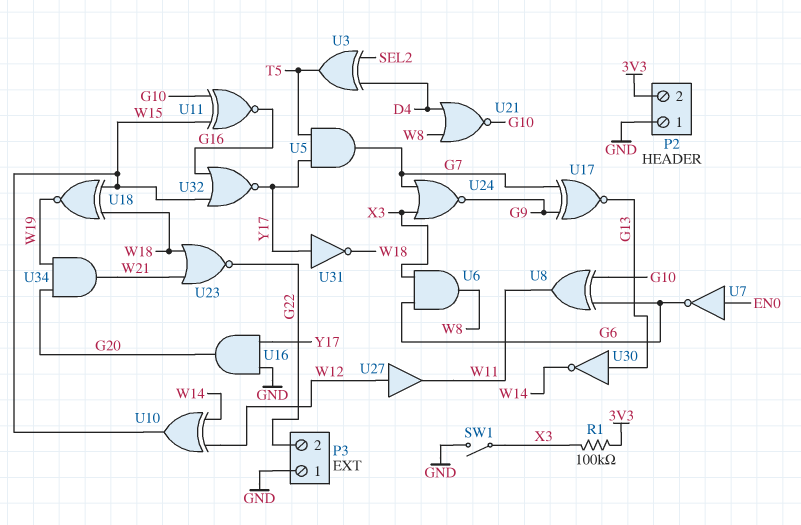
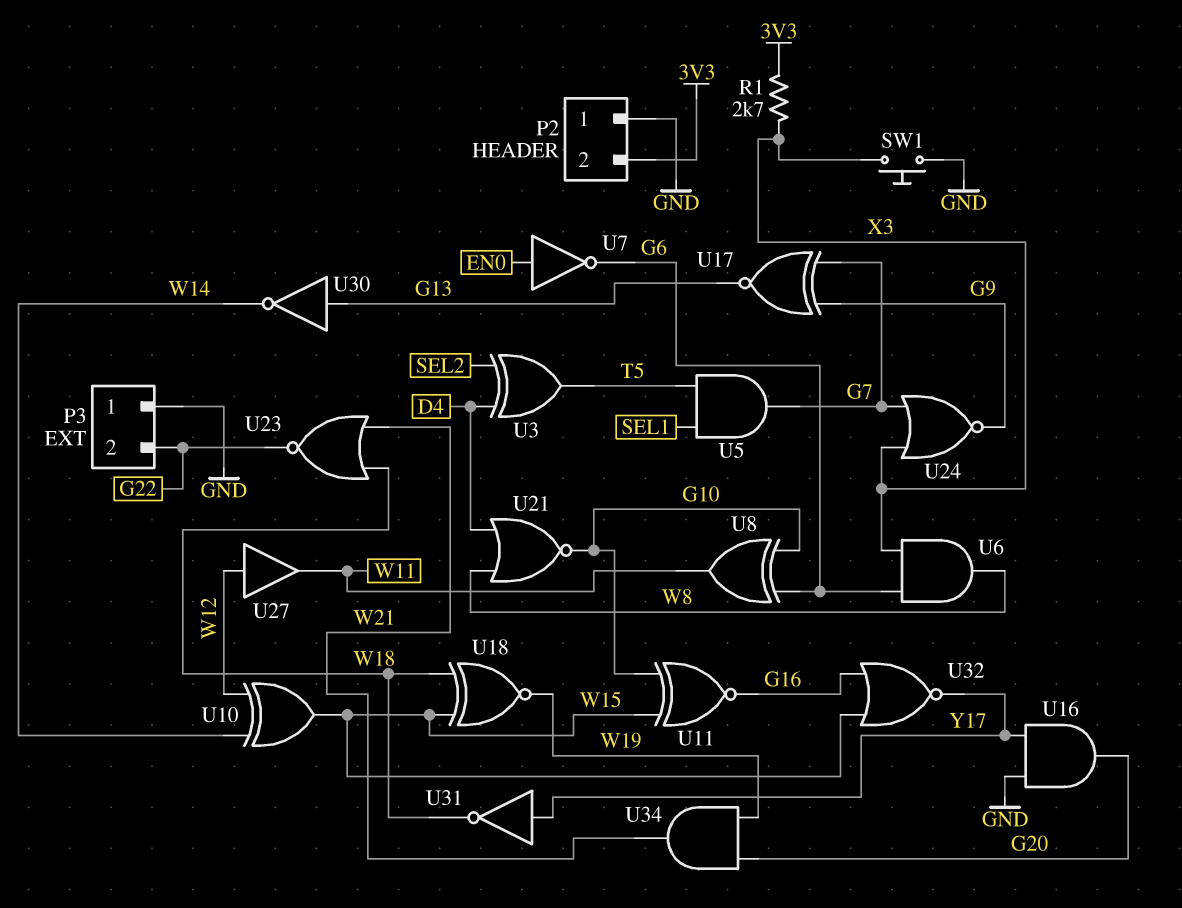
R1: 100k (3V3, X3) -> 2.7k (3V3, X3)
SW1: switch (GND, X3) -> button (GND, X3)
U5: AND (in T5, in Y17, out G7) -> AND (in SEL1, in T5, out G7)

